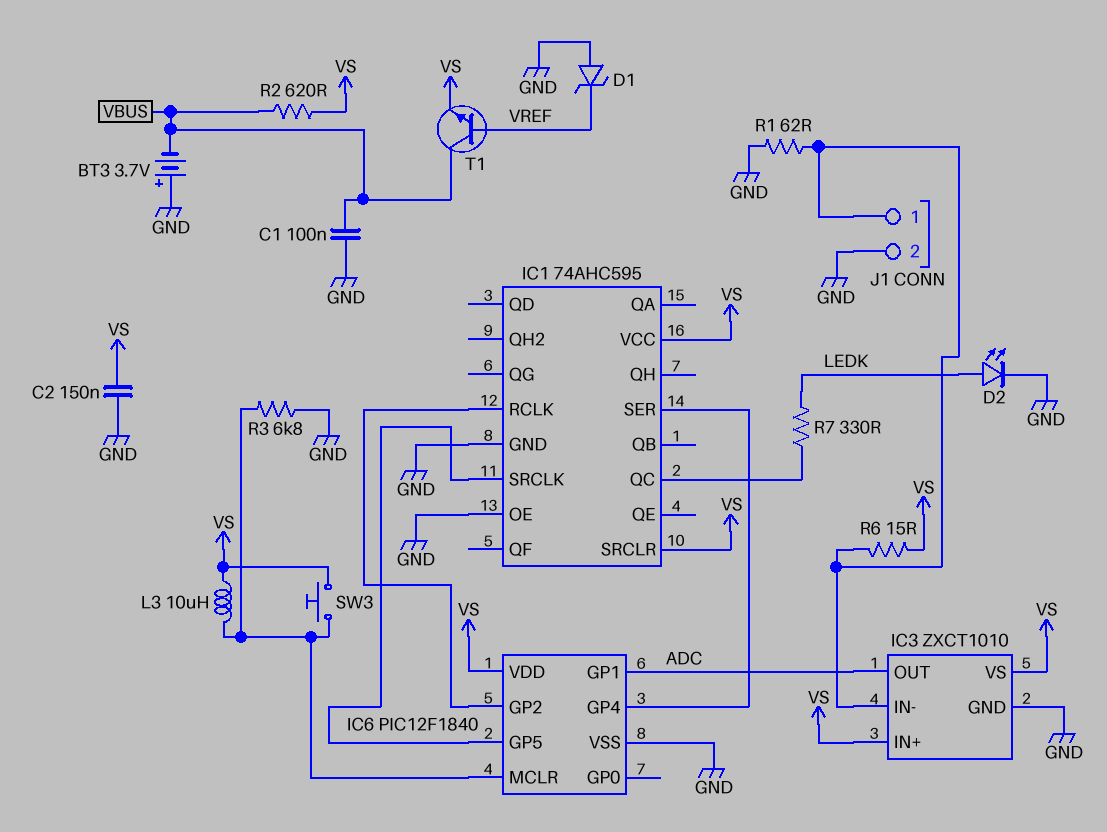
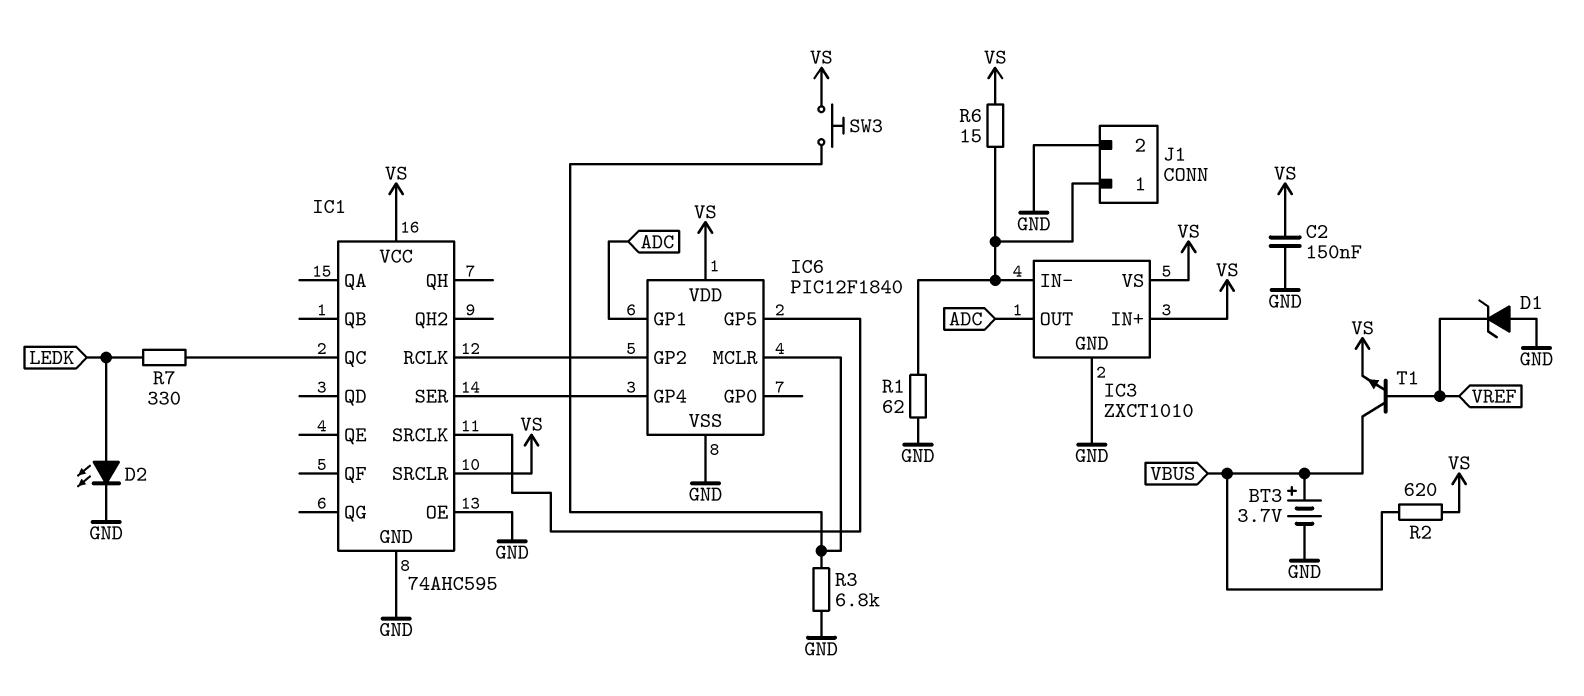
BT3: 3.7V (plus GND, minus VBUS) -> 3.7V (plus VBUS, minus GND)
C1: 100nF (GND, VBUS) -> none
L3: 10uH (IC6/MCLR, VS) -> none

